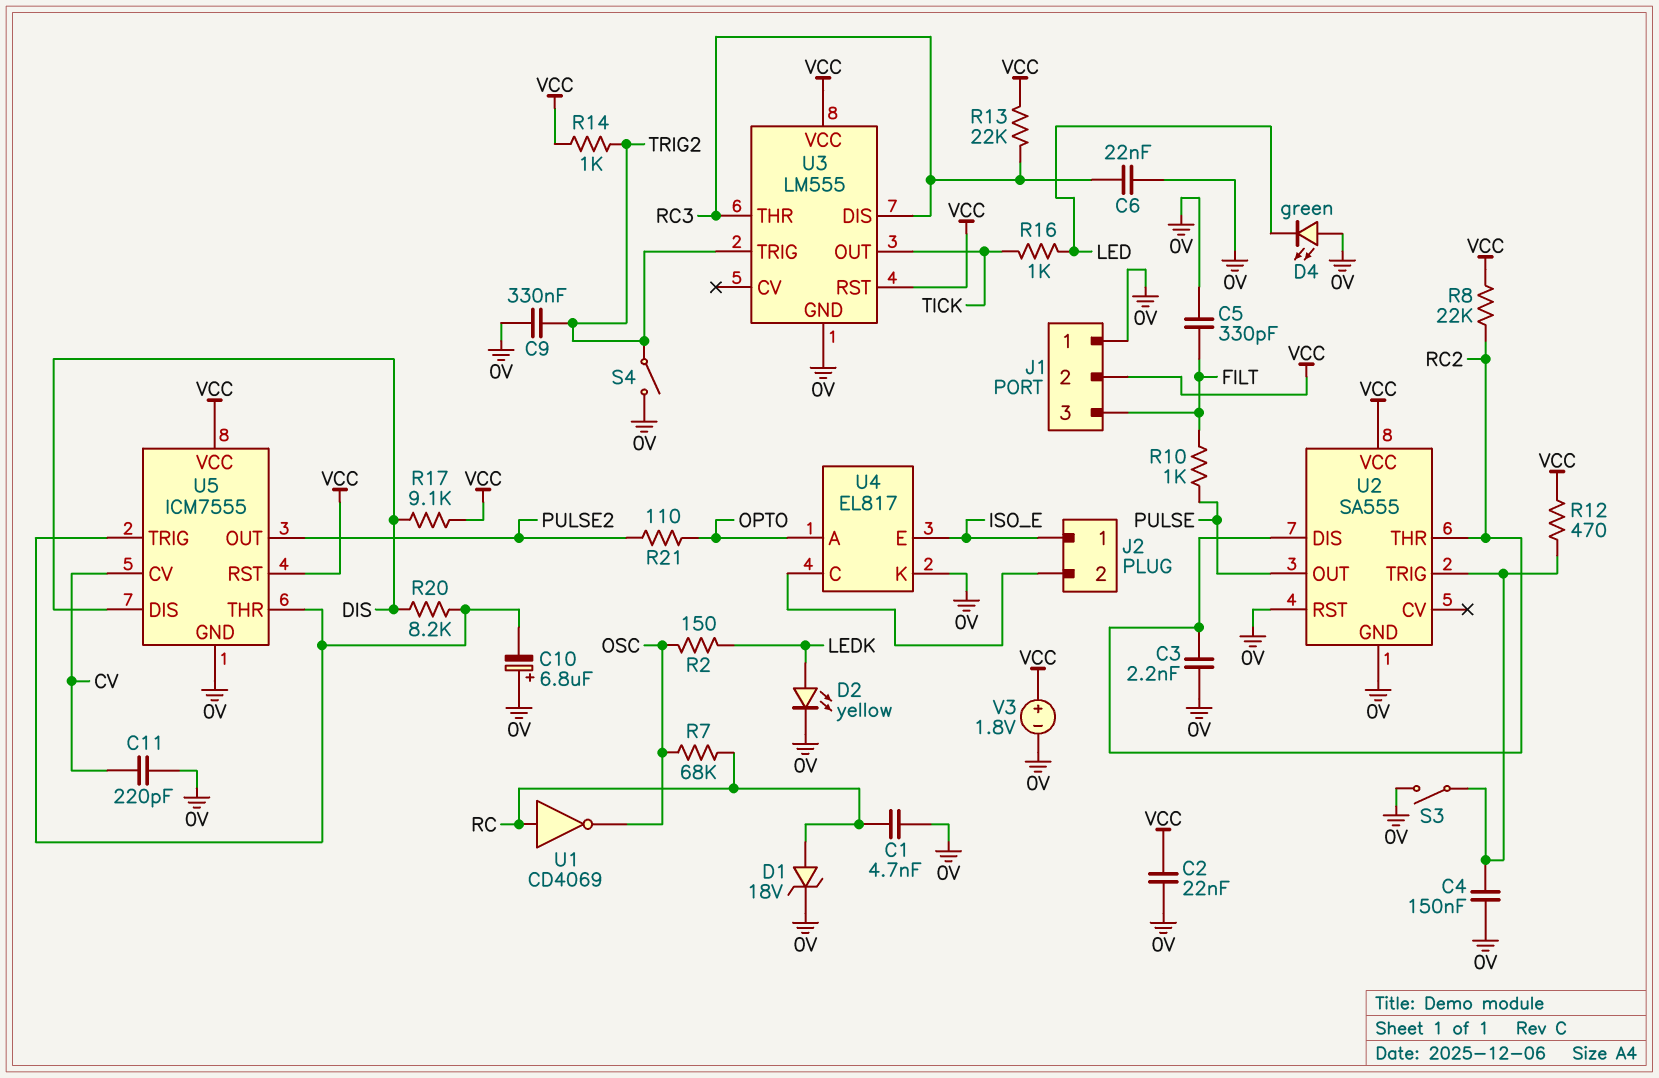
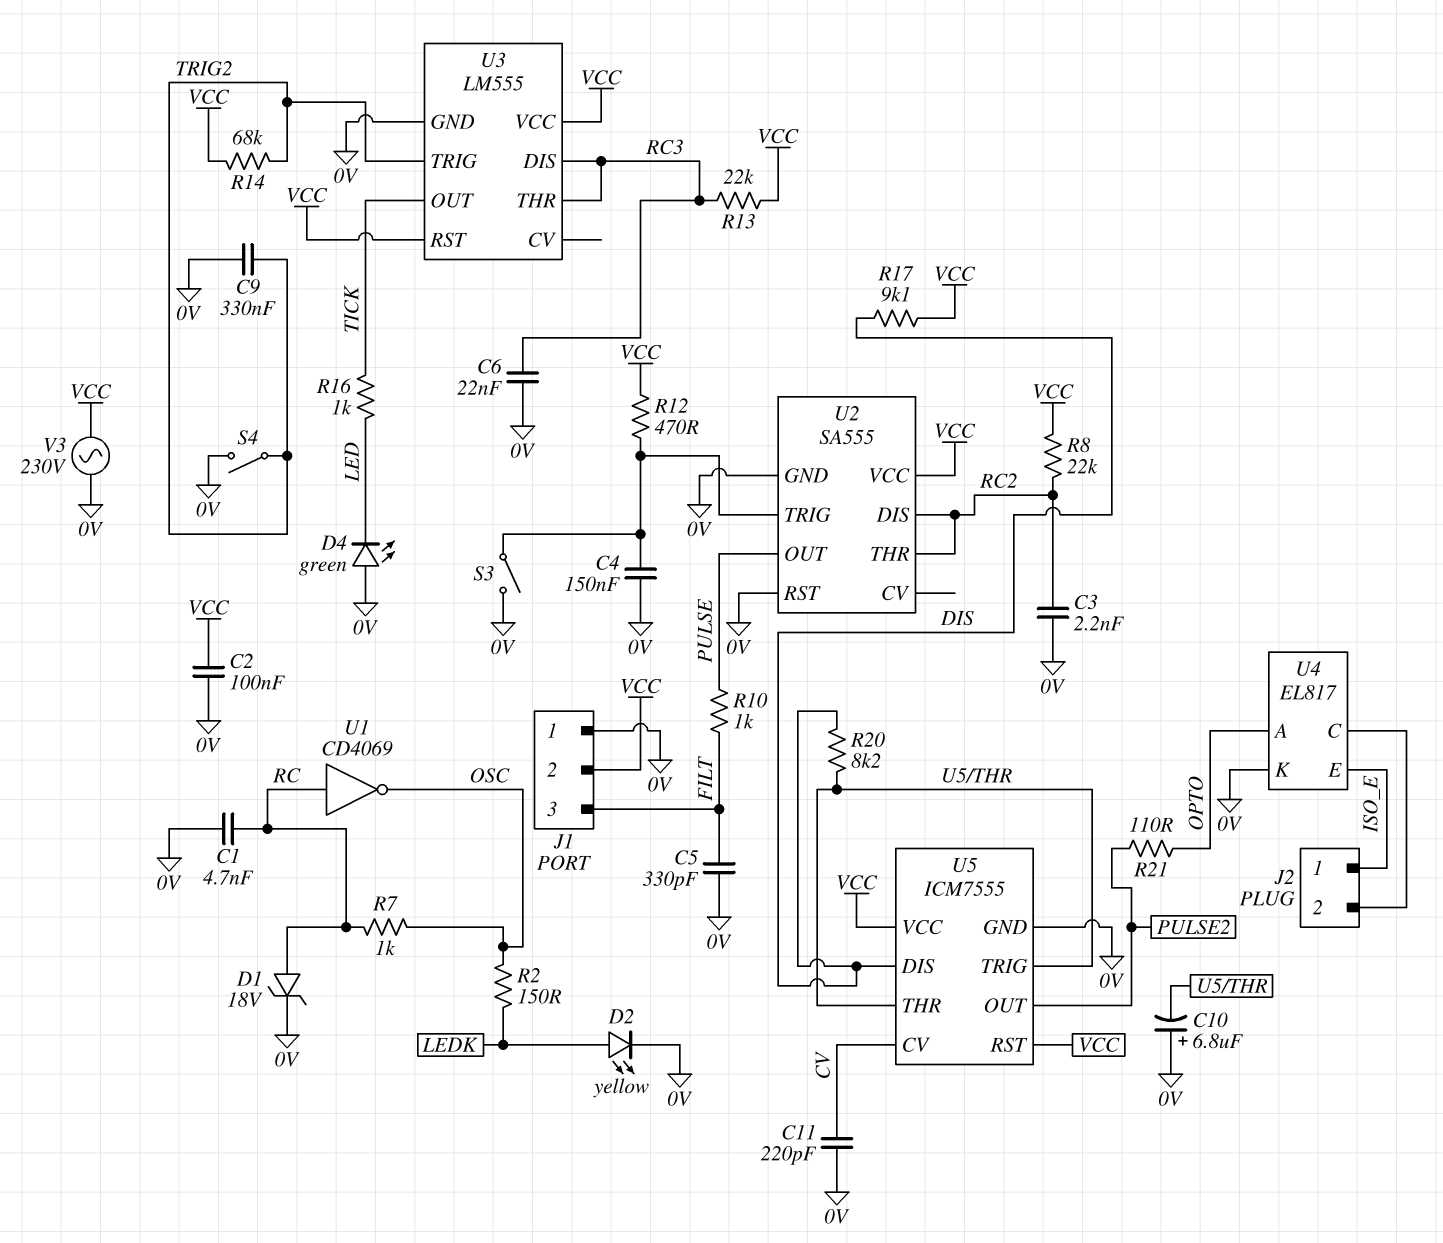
C2: 22nF (0V, VCC) -> 100nF (0V, VCC)
R7: 68k (OSC, RC) -> 1k (OSC, RC)
R14: 1k (TRIG2, VCC) -> 68k (TRIG2, VCC)
V3: 1.8V (plus VCC, minus 0V) -> AC 230V (0V, VCC)

